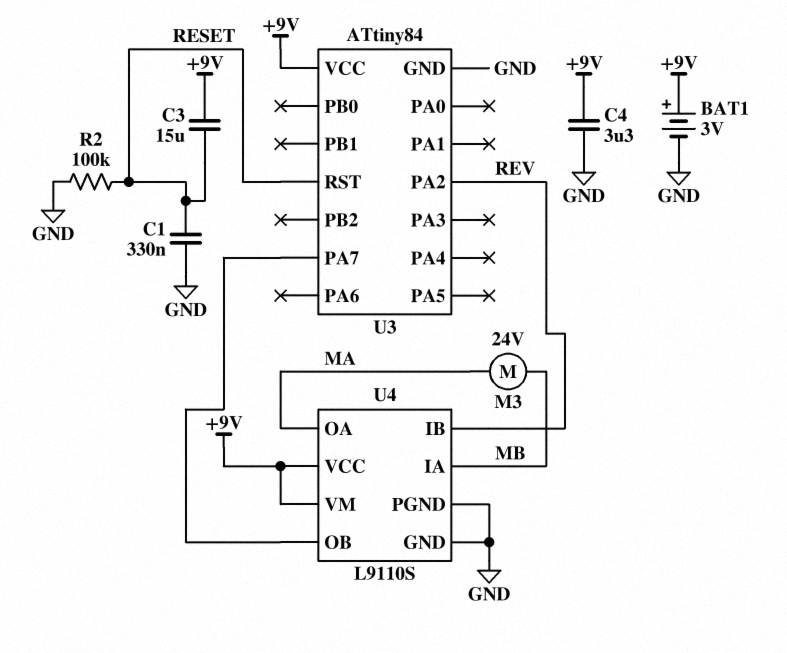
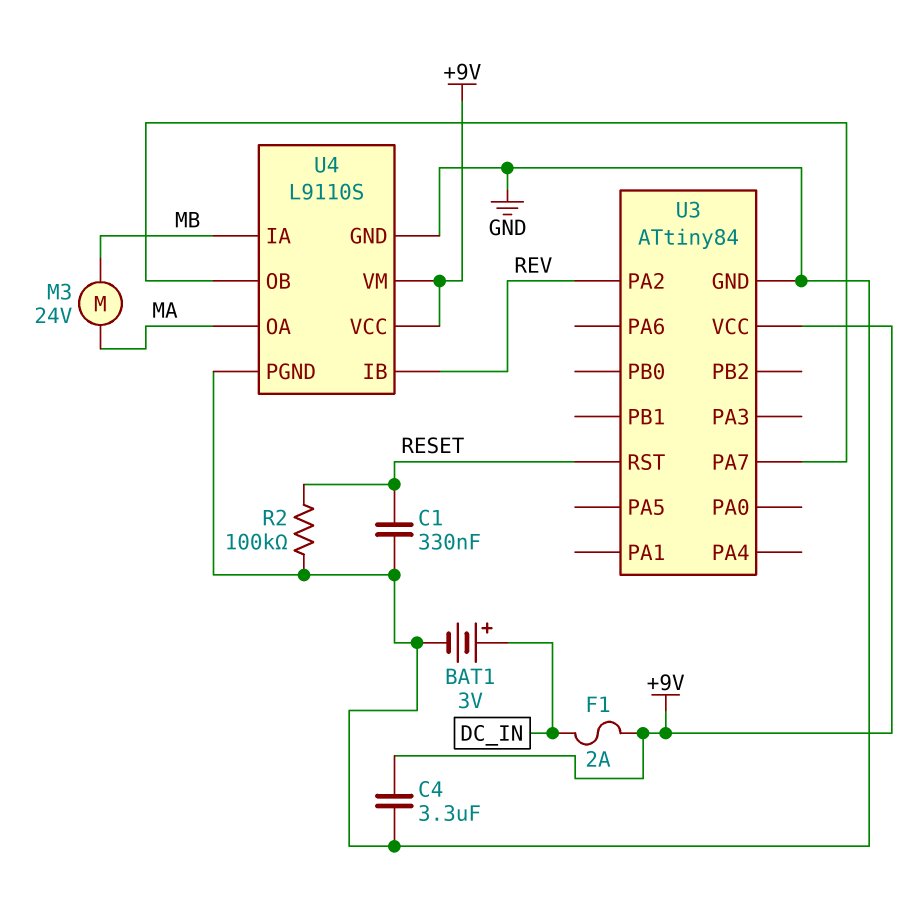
BAT1: 3V (plus +9V, minus GND) -> 3V (plus DC_IN, minus GND)
C3: 15uF (+9V, RESET) -> none
F1: none -> 2A (+9V, DC_IN)

